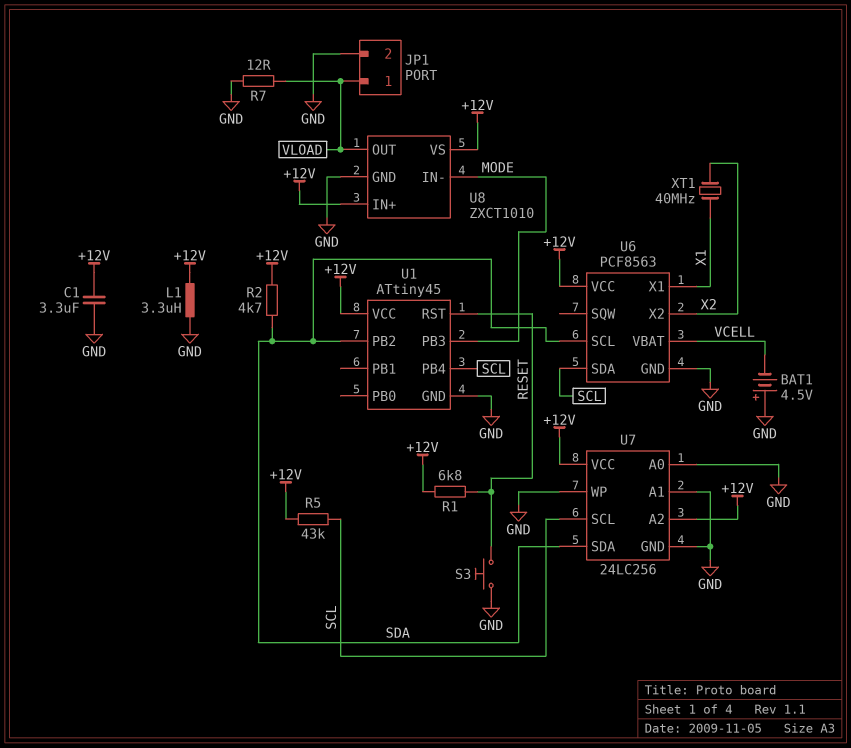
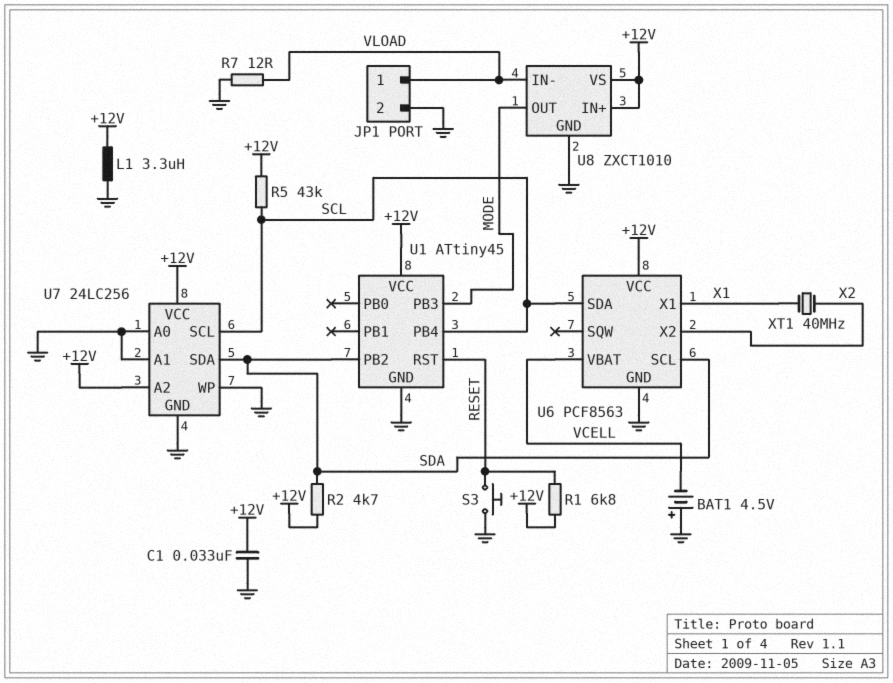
C1: 3.3uF (+12V, GND) -> 33nF (+12V, GND)
U8 pin IN-: MODE -> VLOAD
U8 pin OUT: VLOAD -> MODE

